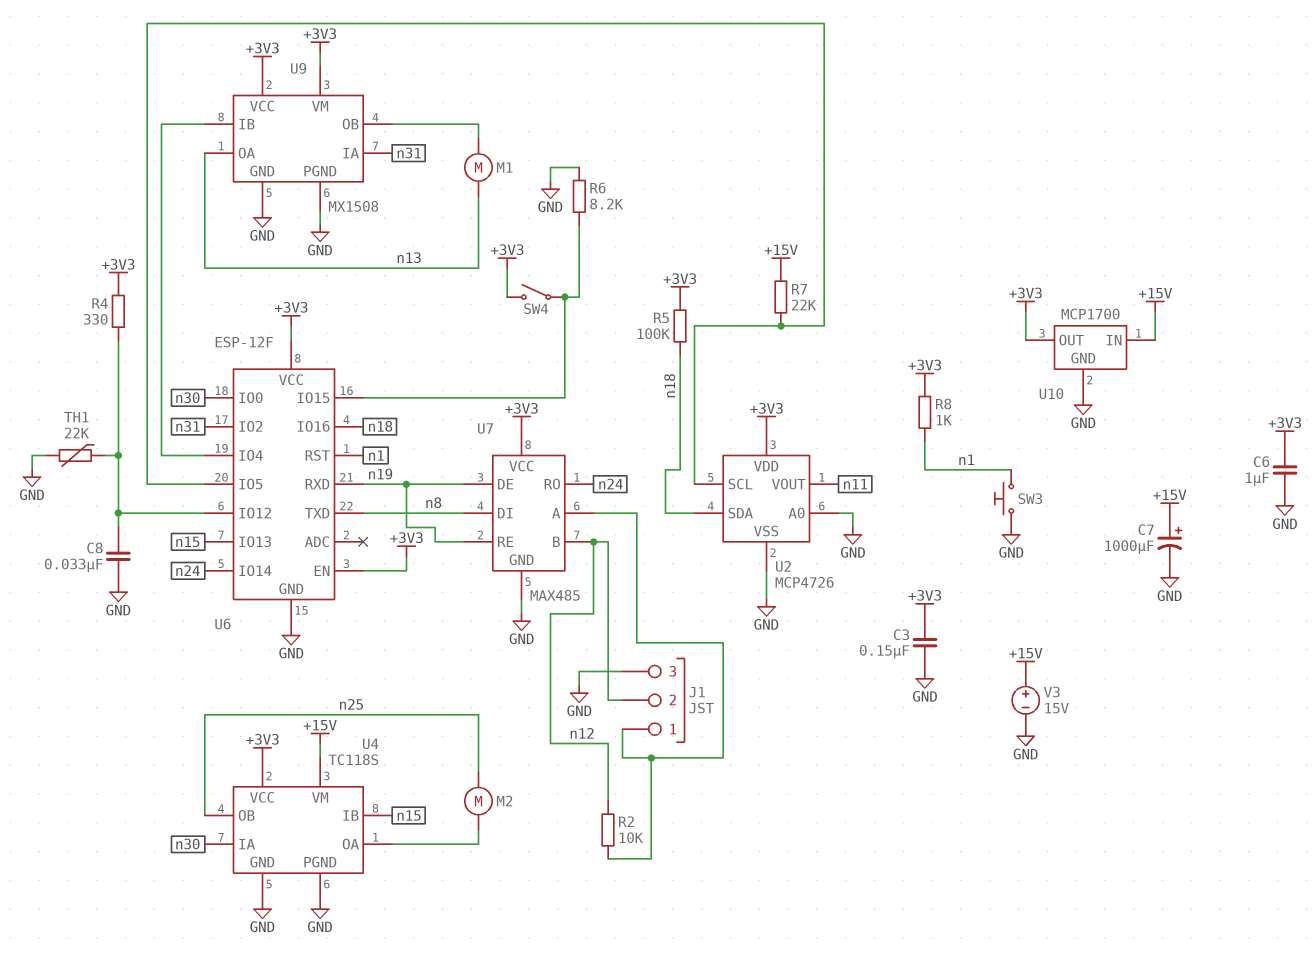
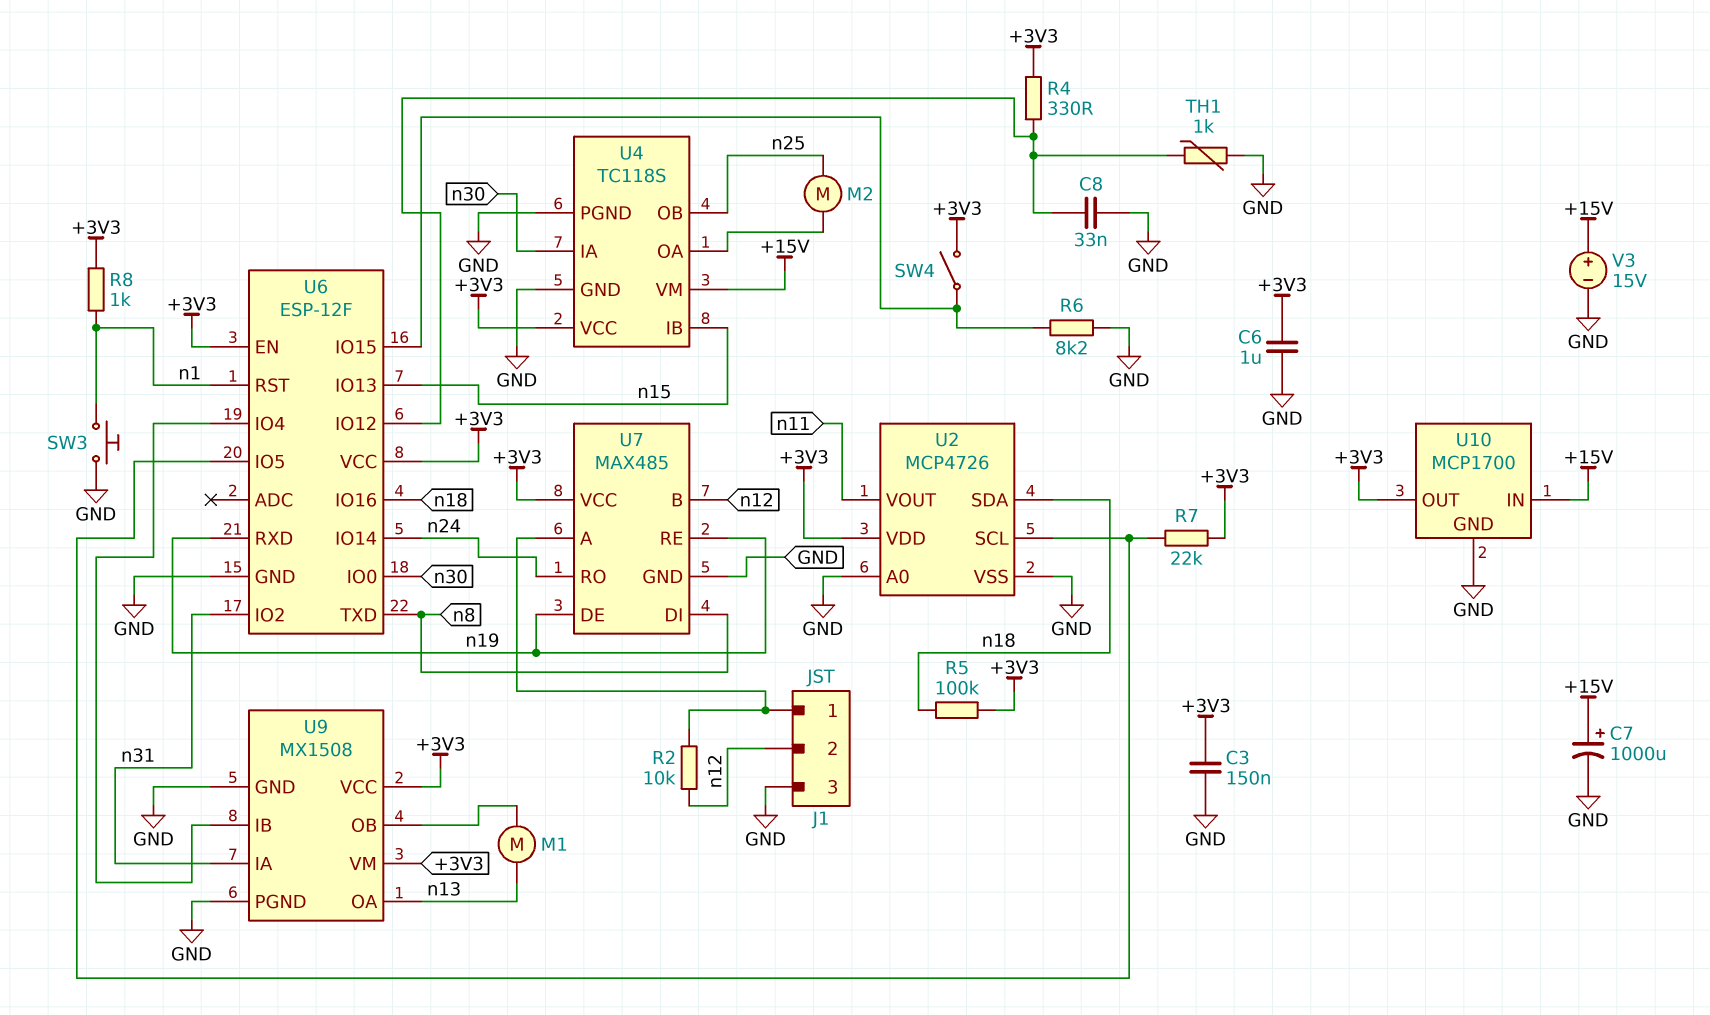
R7: 22k (+15V, U2/SCL) -> 22k (+3V3, U2/SCL)
TH1: 22k (GND, U6/IO12) -> 1k (GND, U6/IO12)

